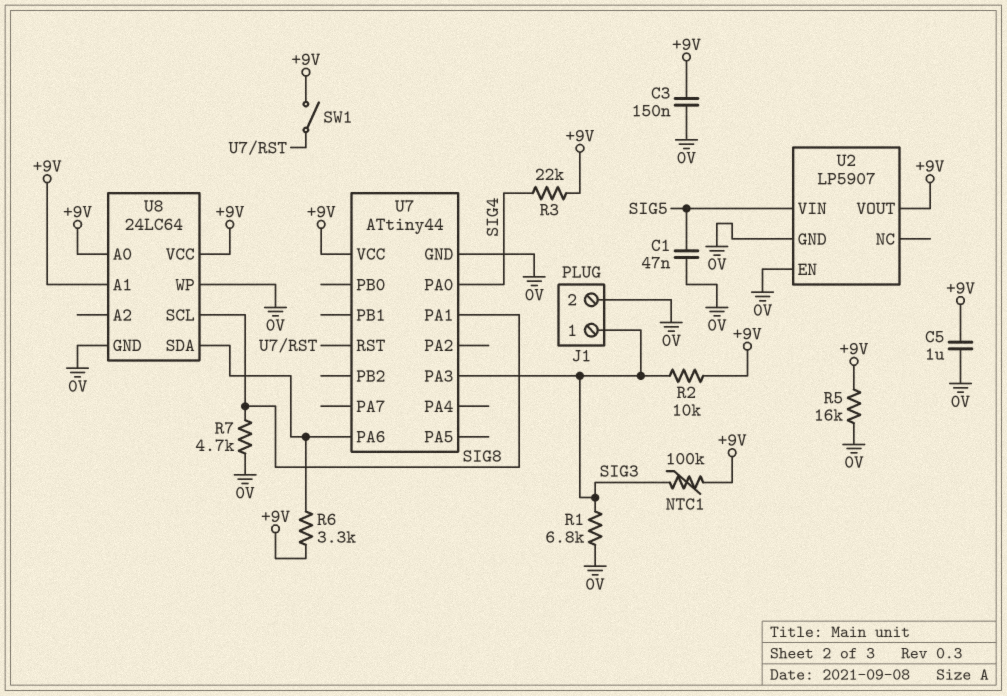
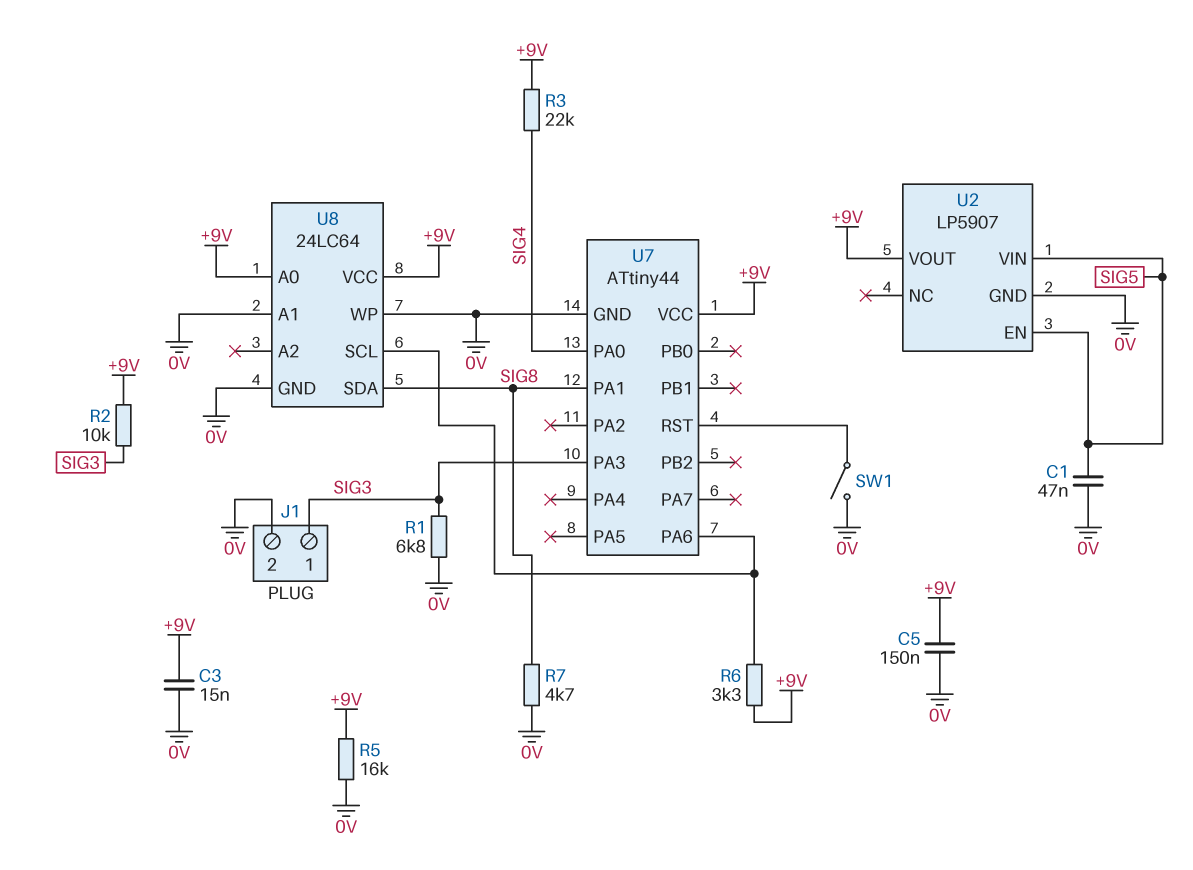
C3: 150nF (+9V, 0V) -> 15nF (+9V, 0V)
C5: 1uF (+9V, 0V) -> 150nF (+9V, 0V)
NTC1: 100k (+9V, SIG3) -> none
SW1: switch (+9V, U7/RST) -> switch (0V, U7/RST)
U2 pin EN: 0V -> SIG5
U8 pin A1: +9V -> 0V
U8 pin SCL: SIG8 -> U7/PA6
U8 pin SDA: U7/PA6 -> SIG8

